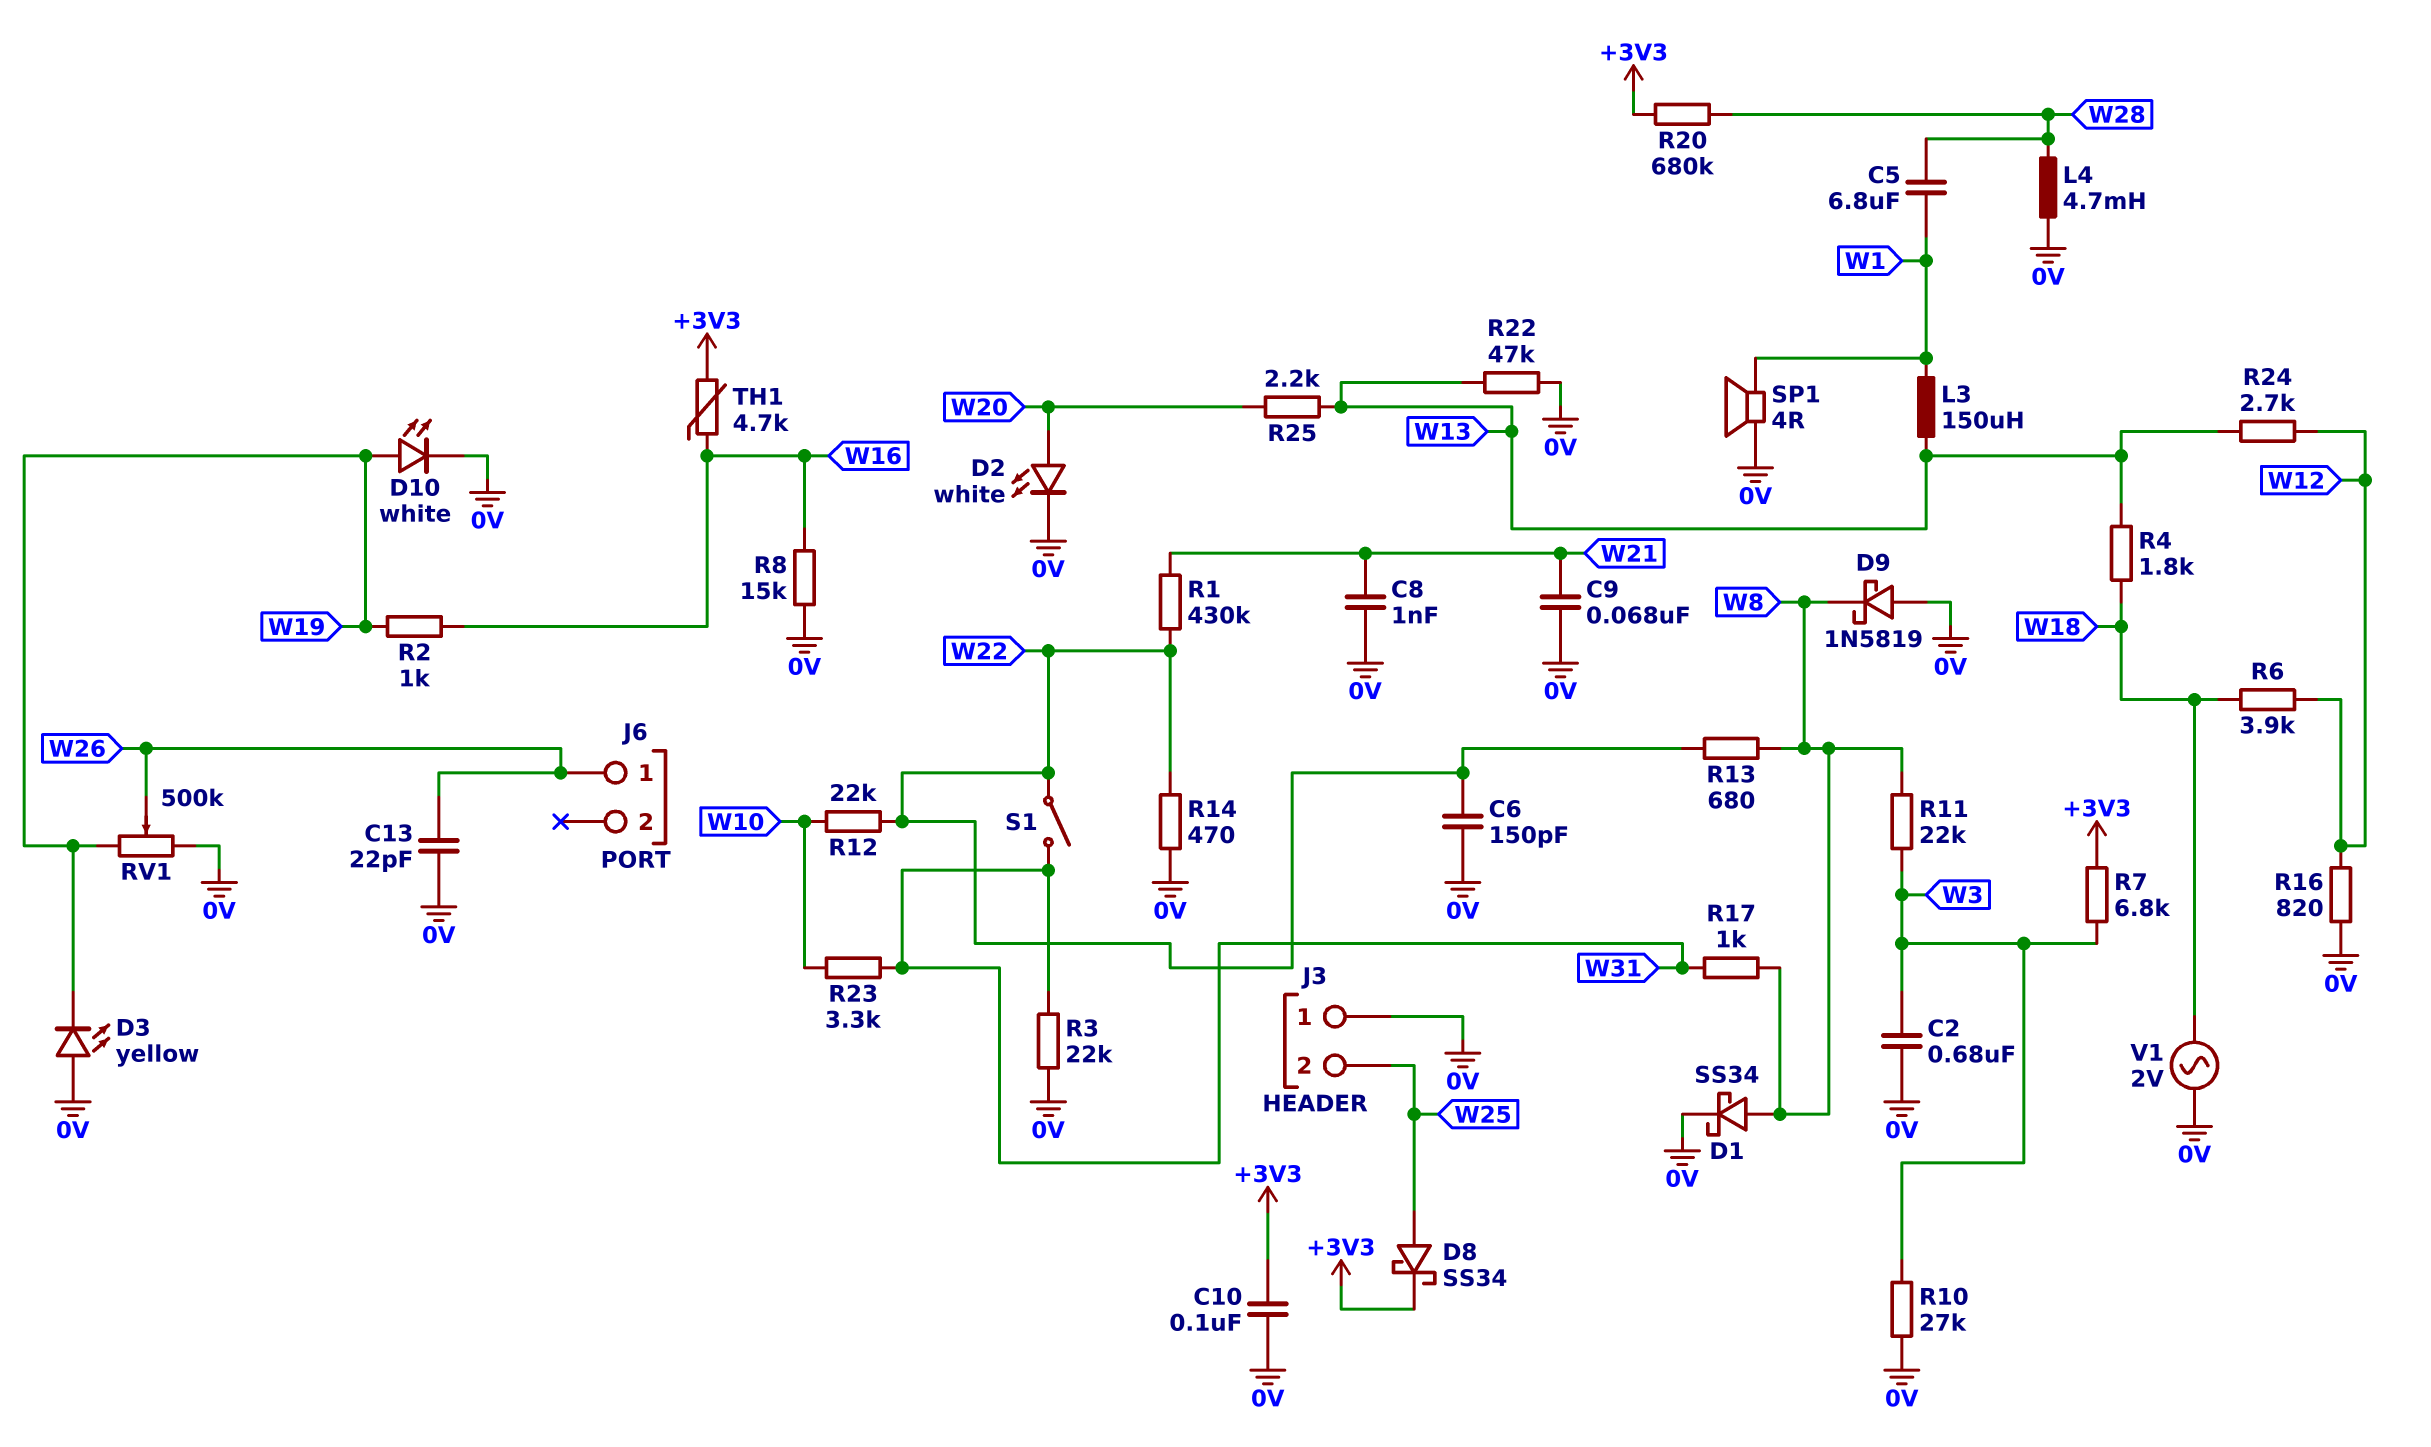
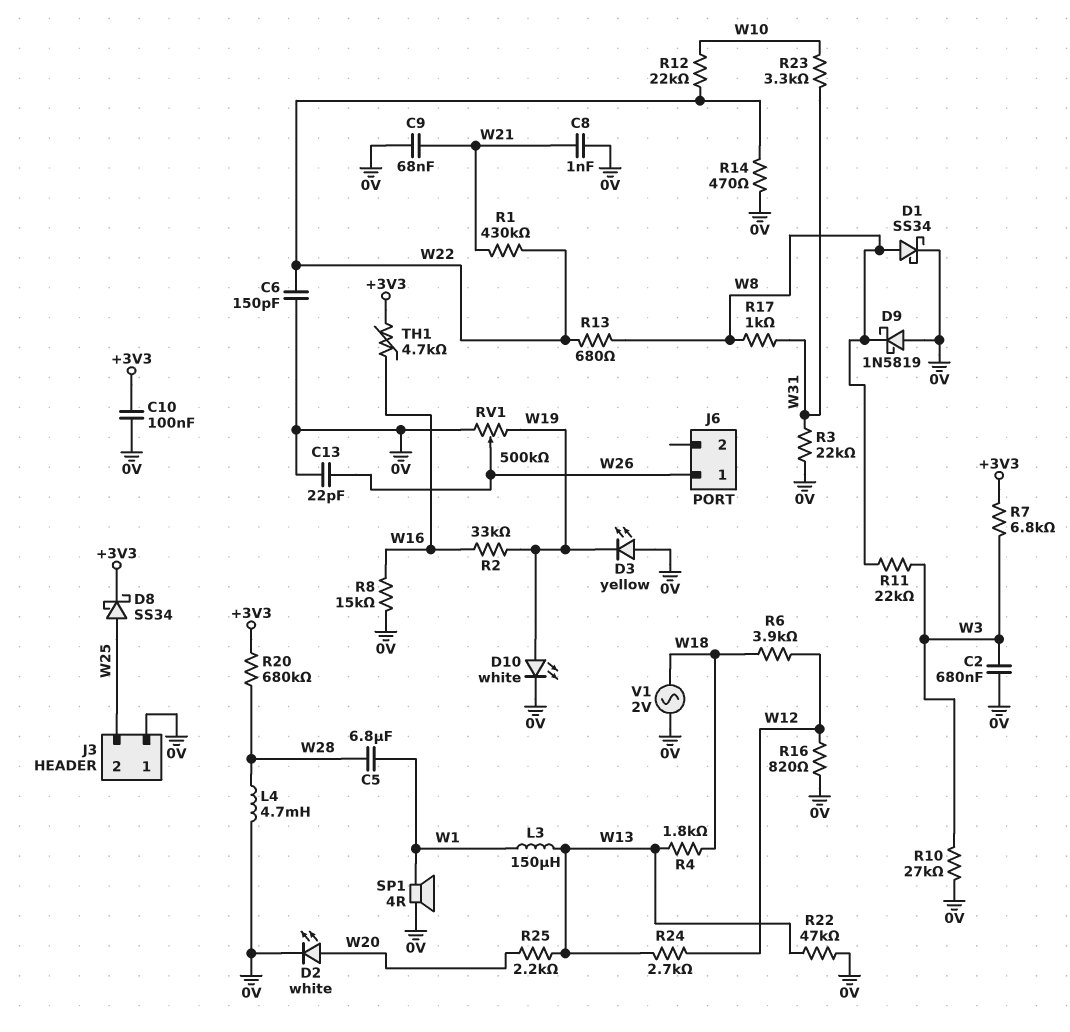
R2: 1k (W16, W19) -> 33k (W16, W19)
S1: switch (W22, W31) -> none

